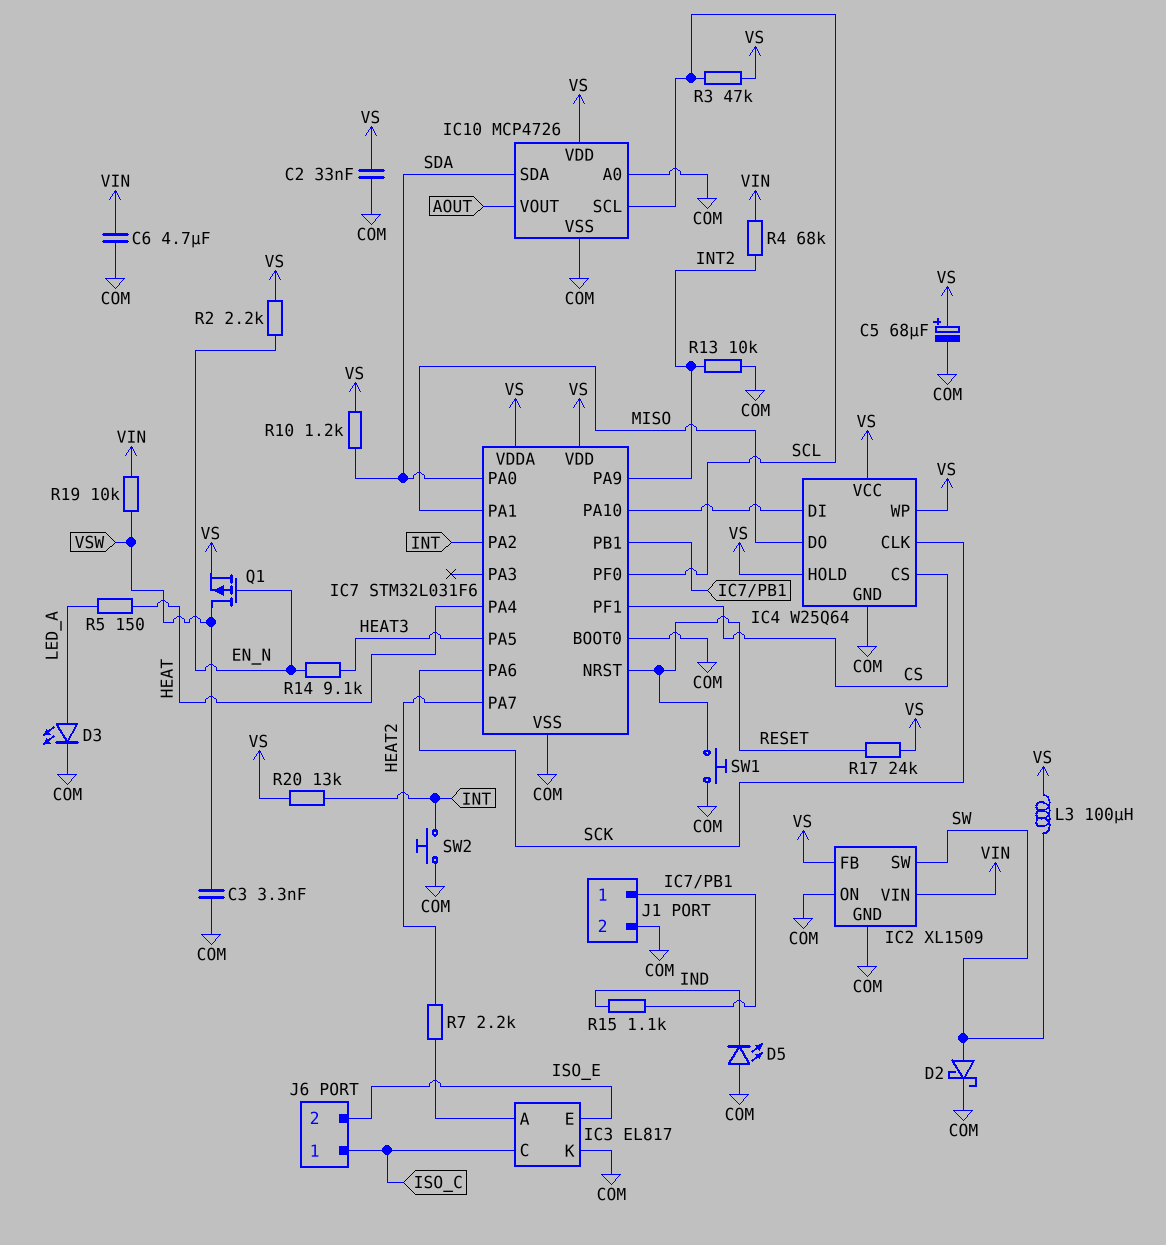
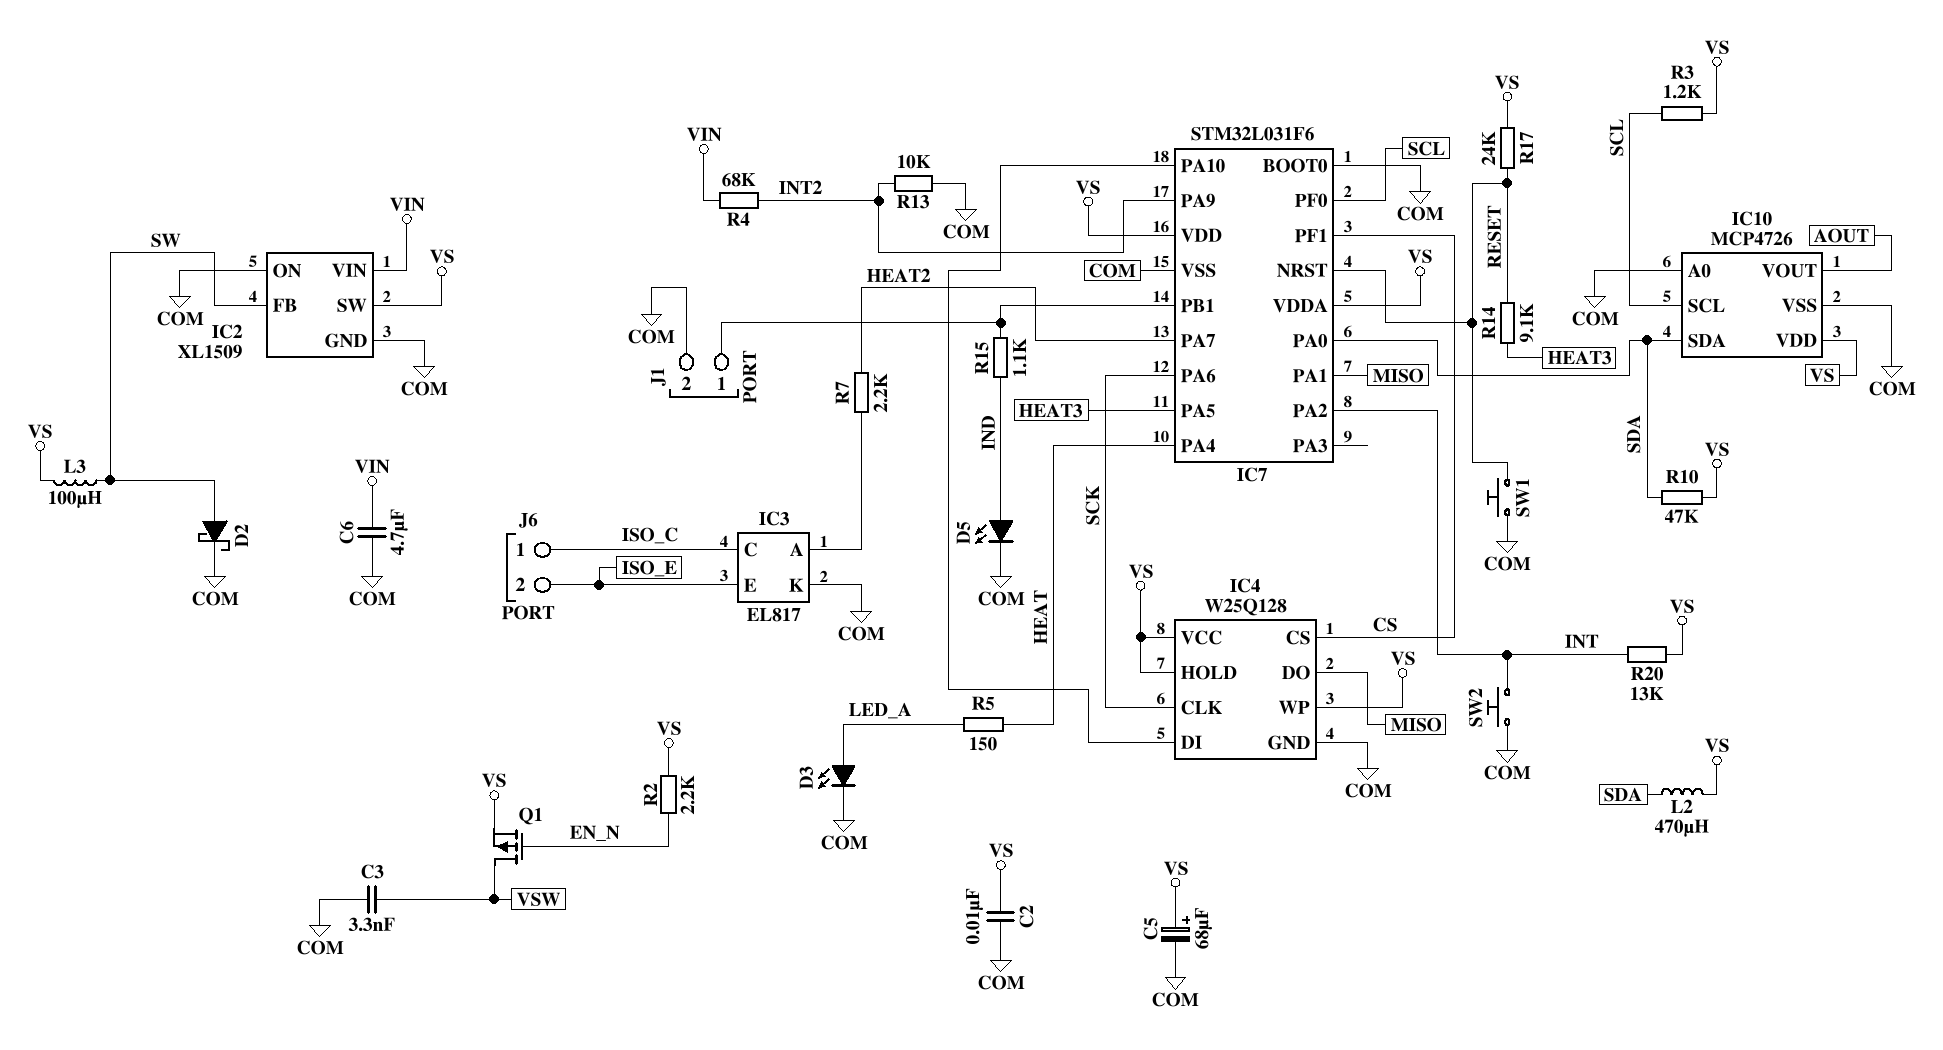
C2: 33nF (COM, VS) -> 10nF (COM, VS)
D5: LED (A COM, K IND) -> LED (A IND, K COM)
IC2 pin FB: VS -> SW
IC2 pin SW: SW -> VS
IC4: W25Q64 -> W25Q128
L2: none -> 470uH (SDA, VS)
R3: 47k (SCL, VS) -> 1.2k (SCL, VS)
R10: 1.2k (SDA, VS) -> 47k (SDA, VS)
R14: 9.1k (EN_N, HEAT3) -> 9.1k (HEAT3, RESET)
R19: 10k (VIN, VSW) -> none

